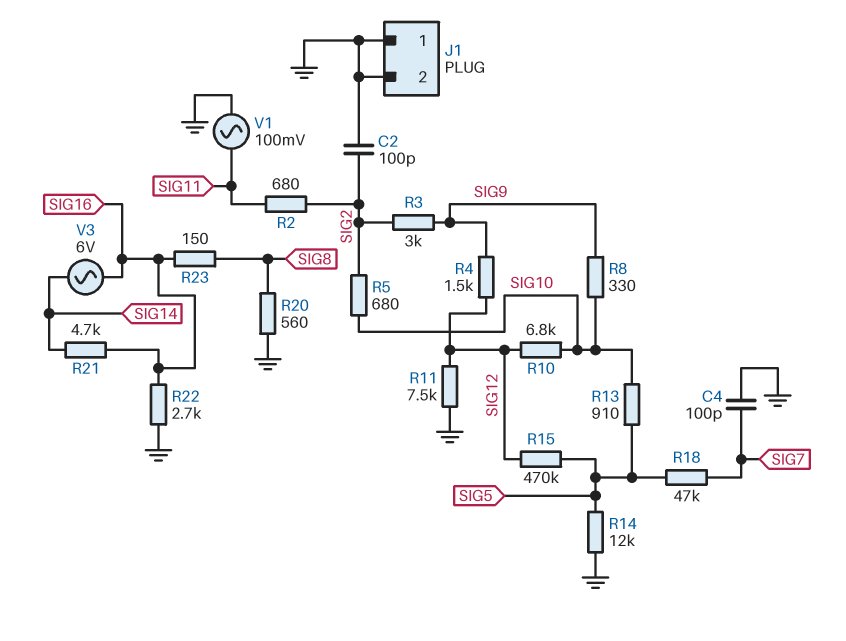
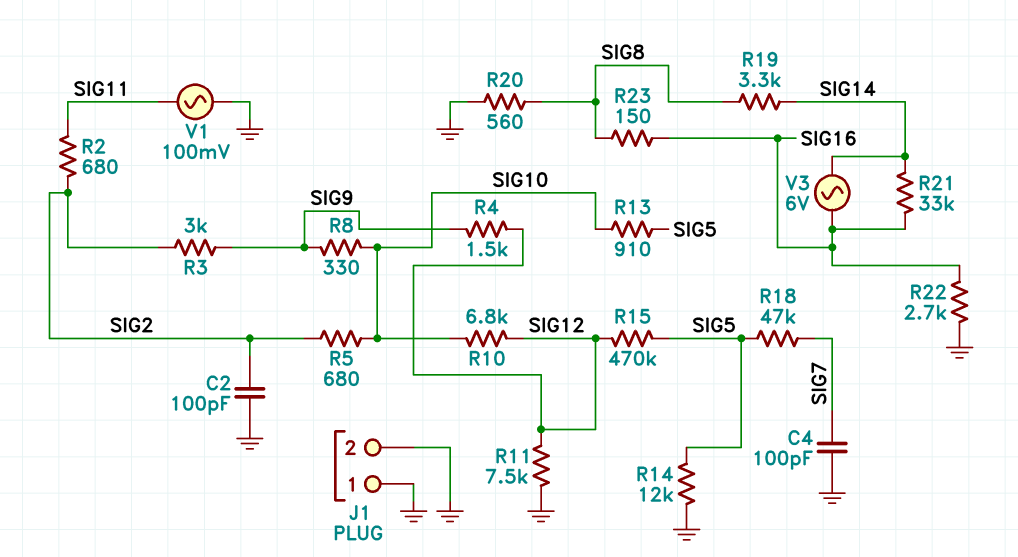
R19: none -> 3.3k (SIG8, SIG14)
R21: 4.7k (SIG14, SIG16) -> 33k (SIG14, SIG16)

